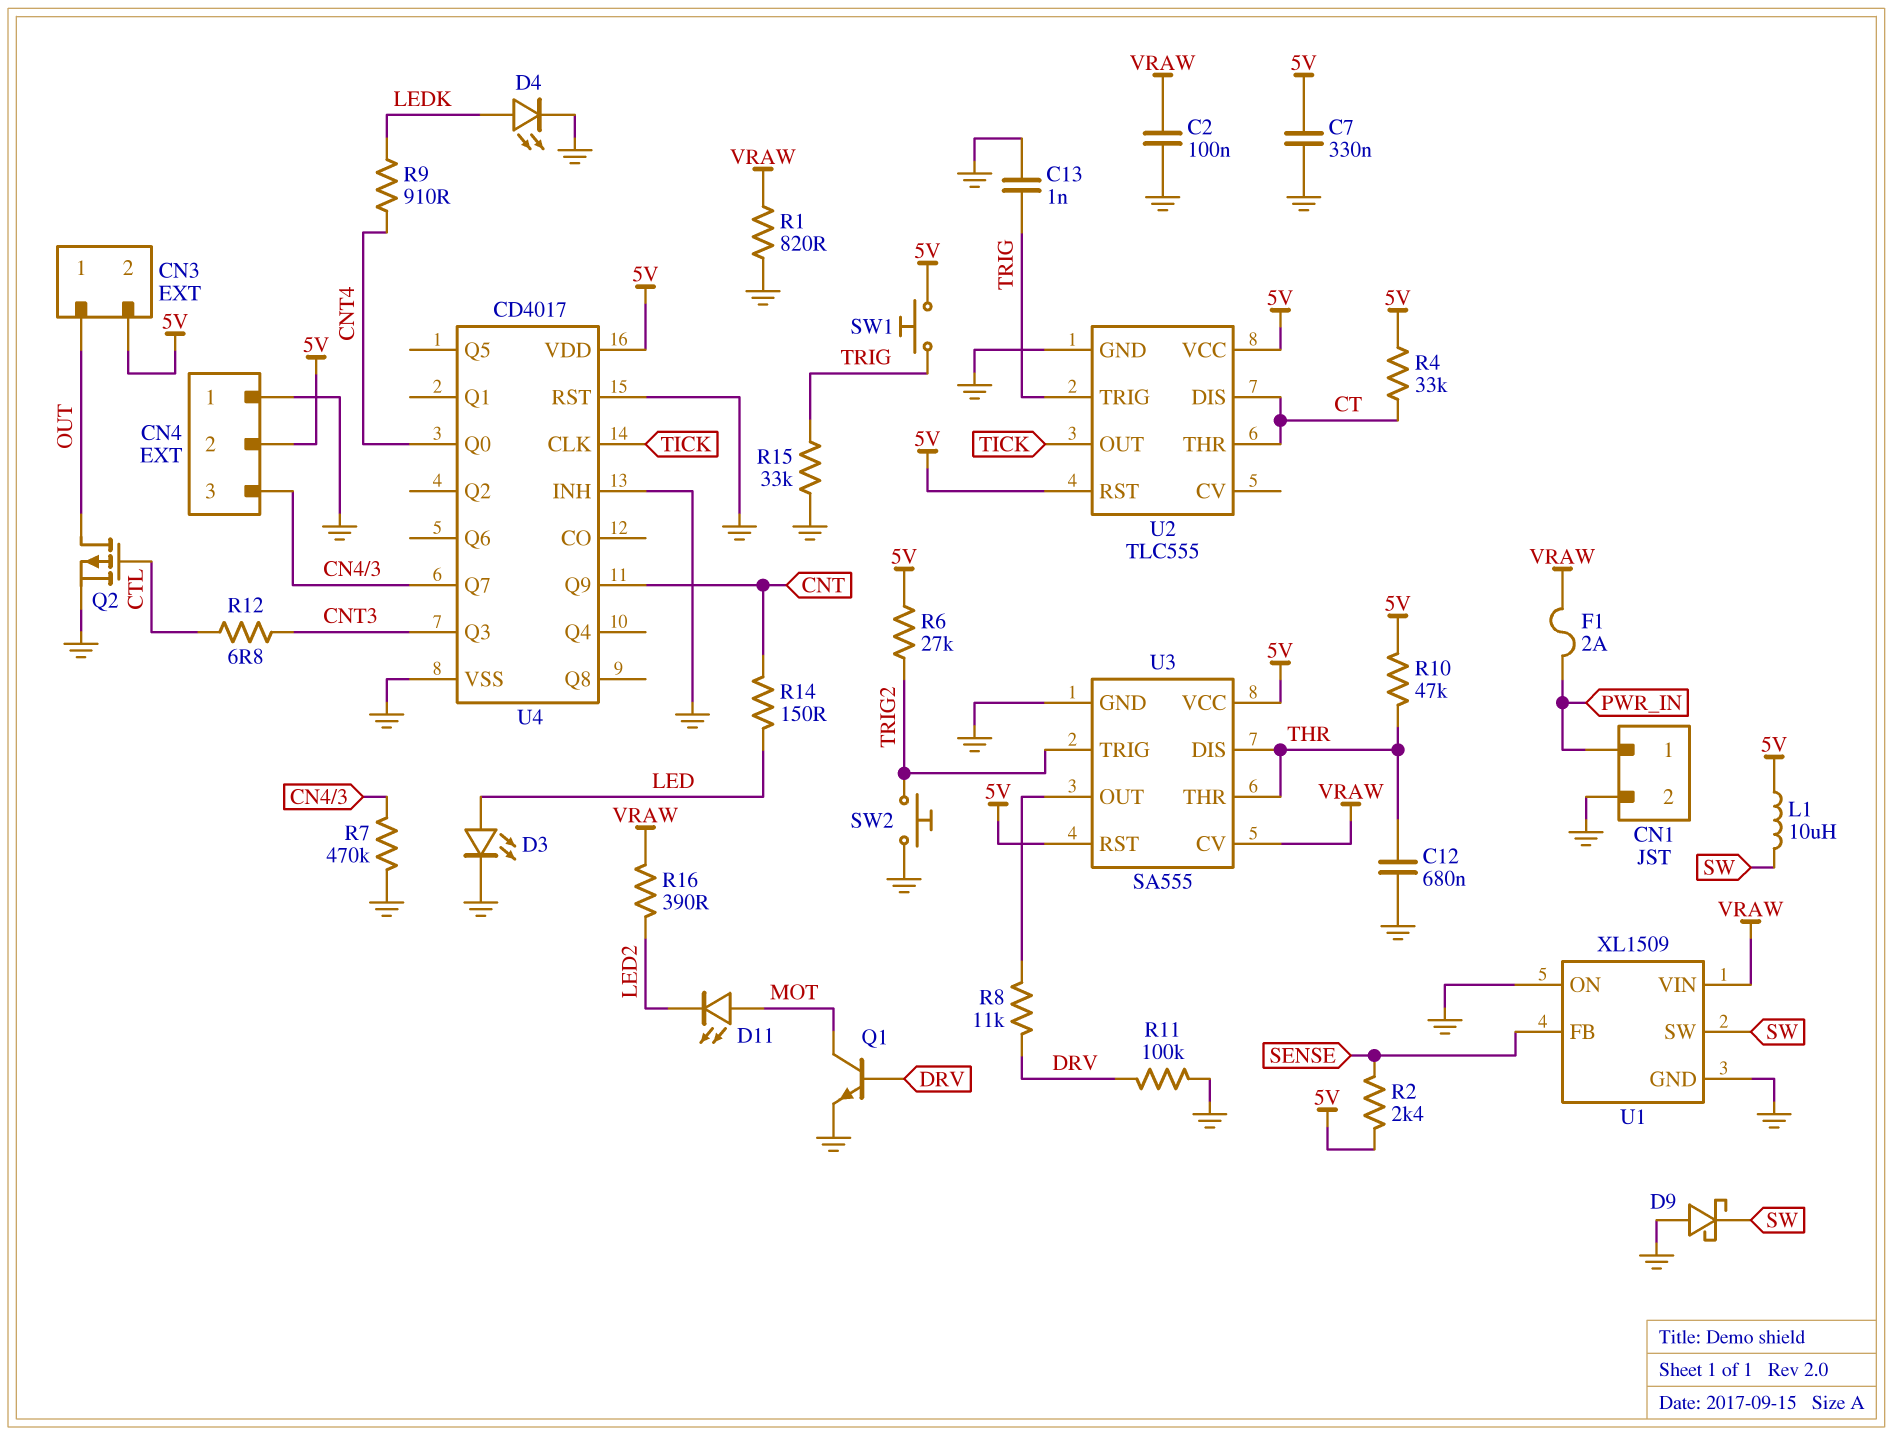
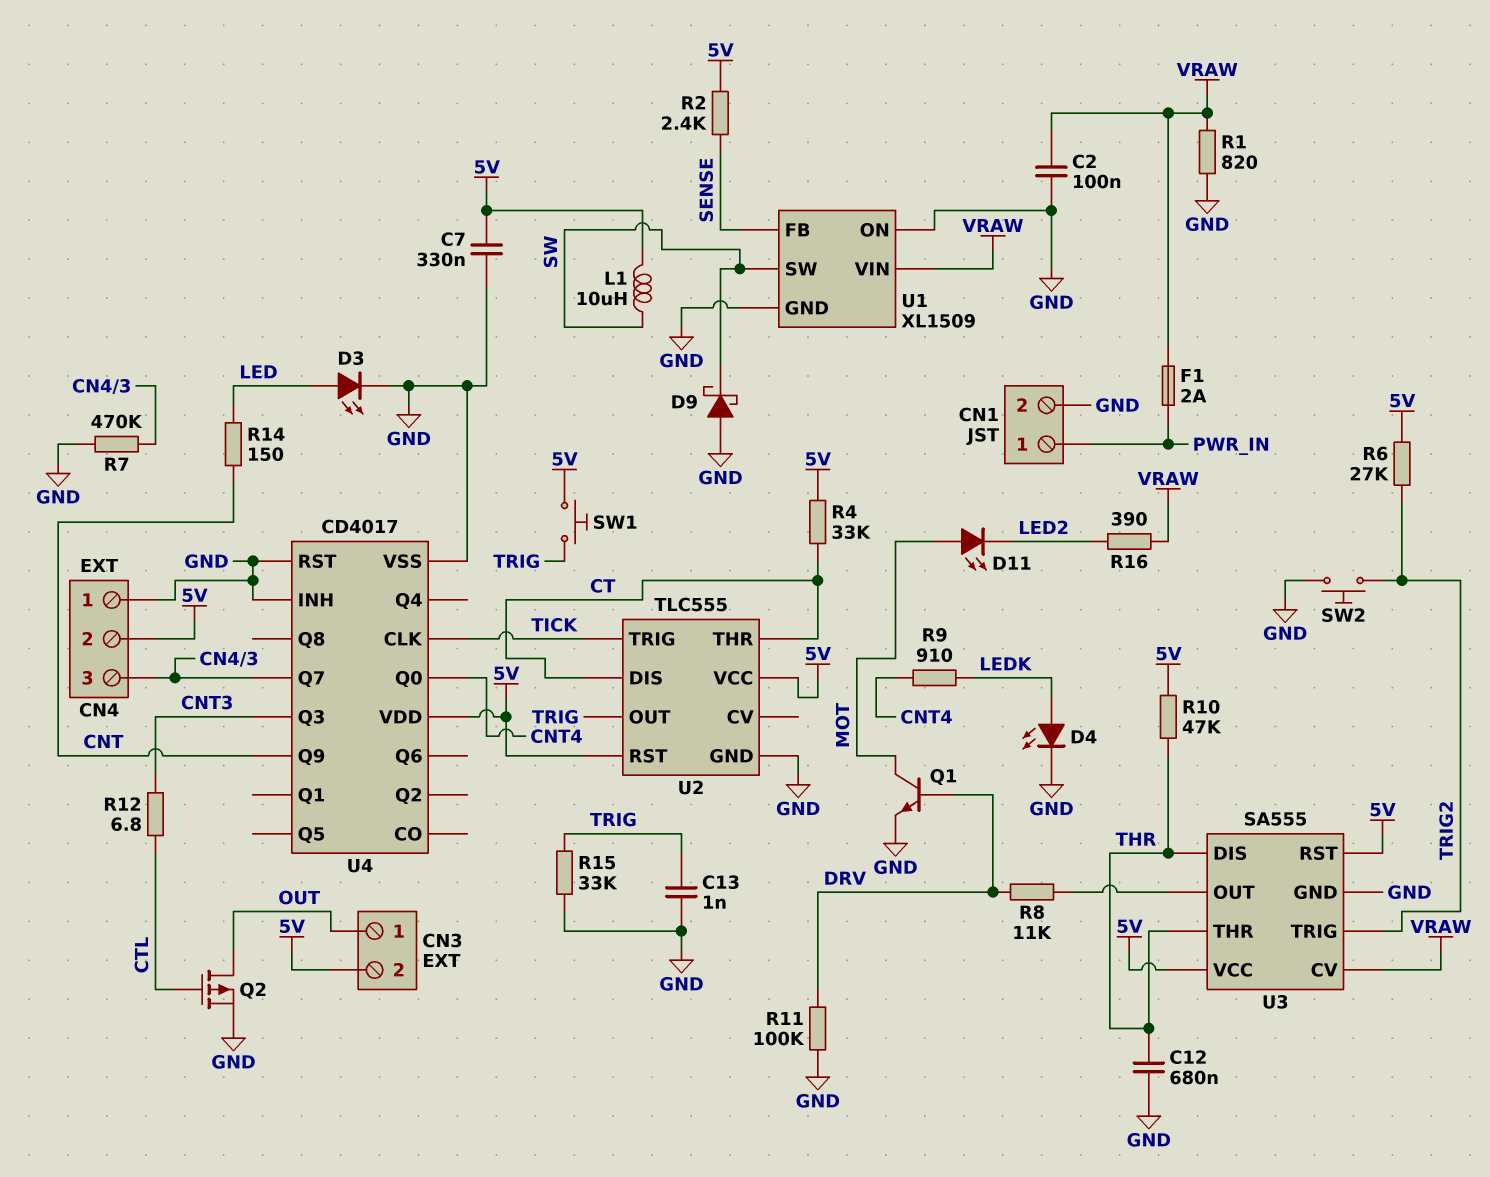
U2 pin OUT: TICK -> TRIG
U2 pin TRIG: TRIG -> TICK

